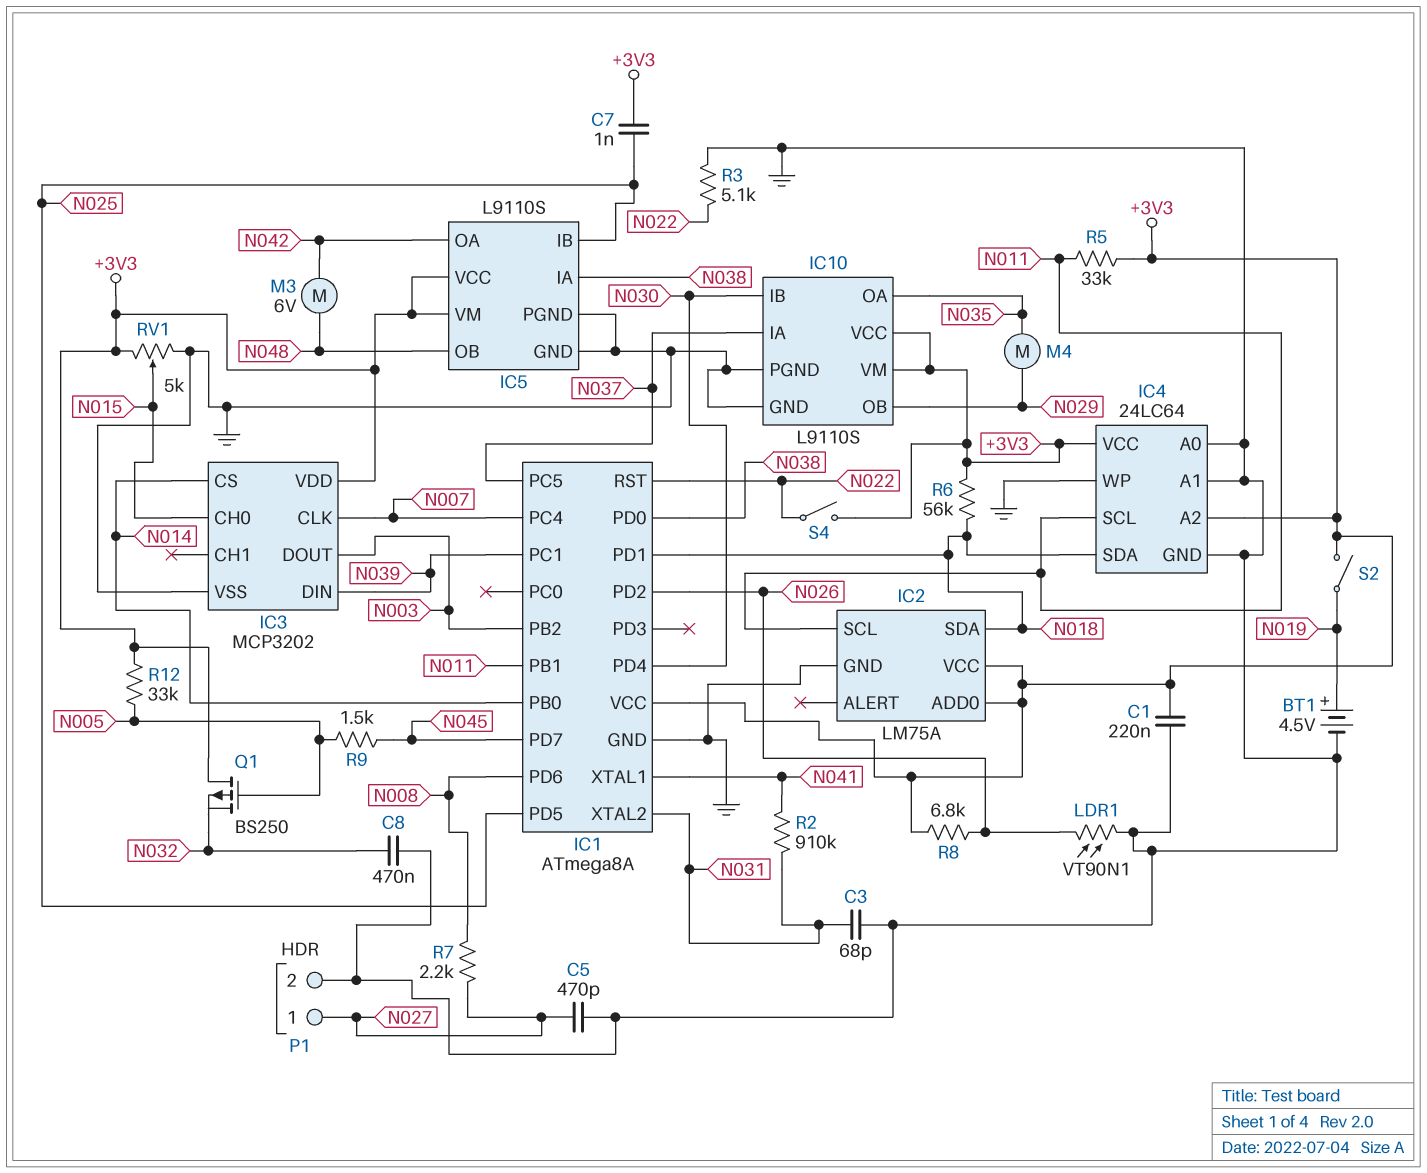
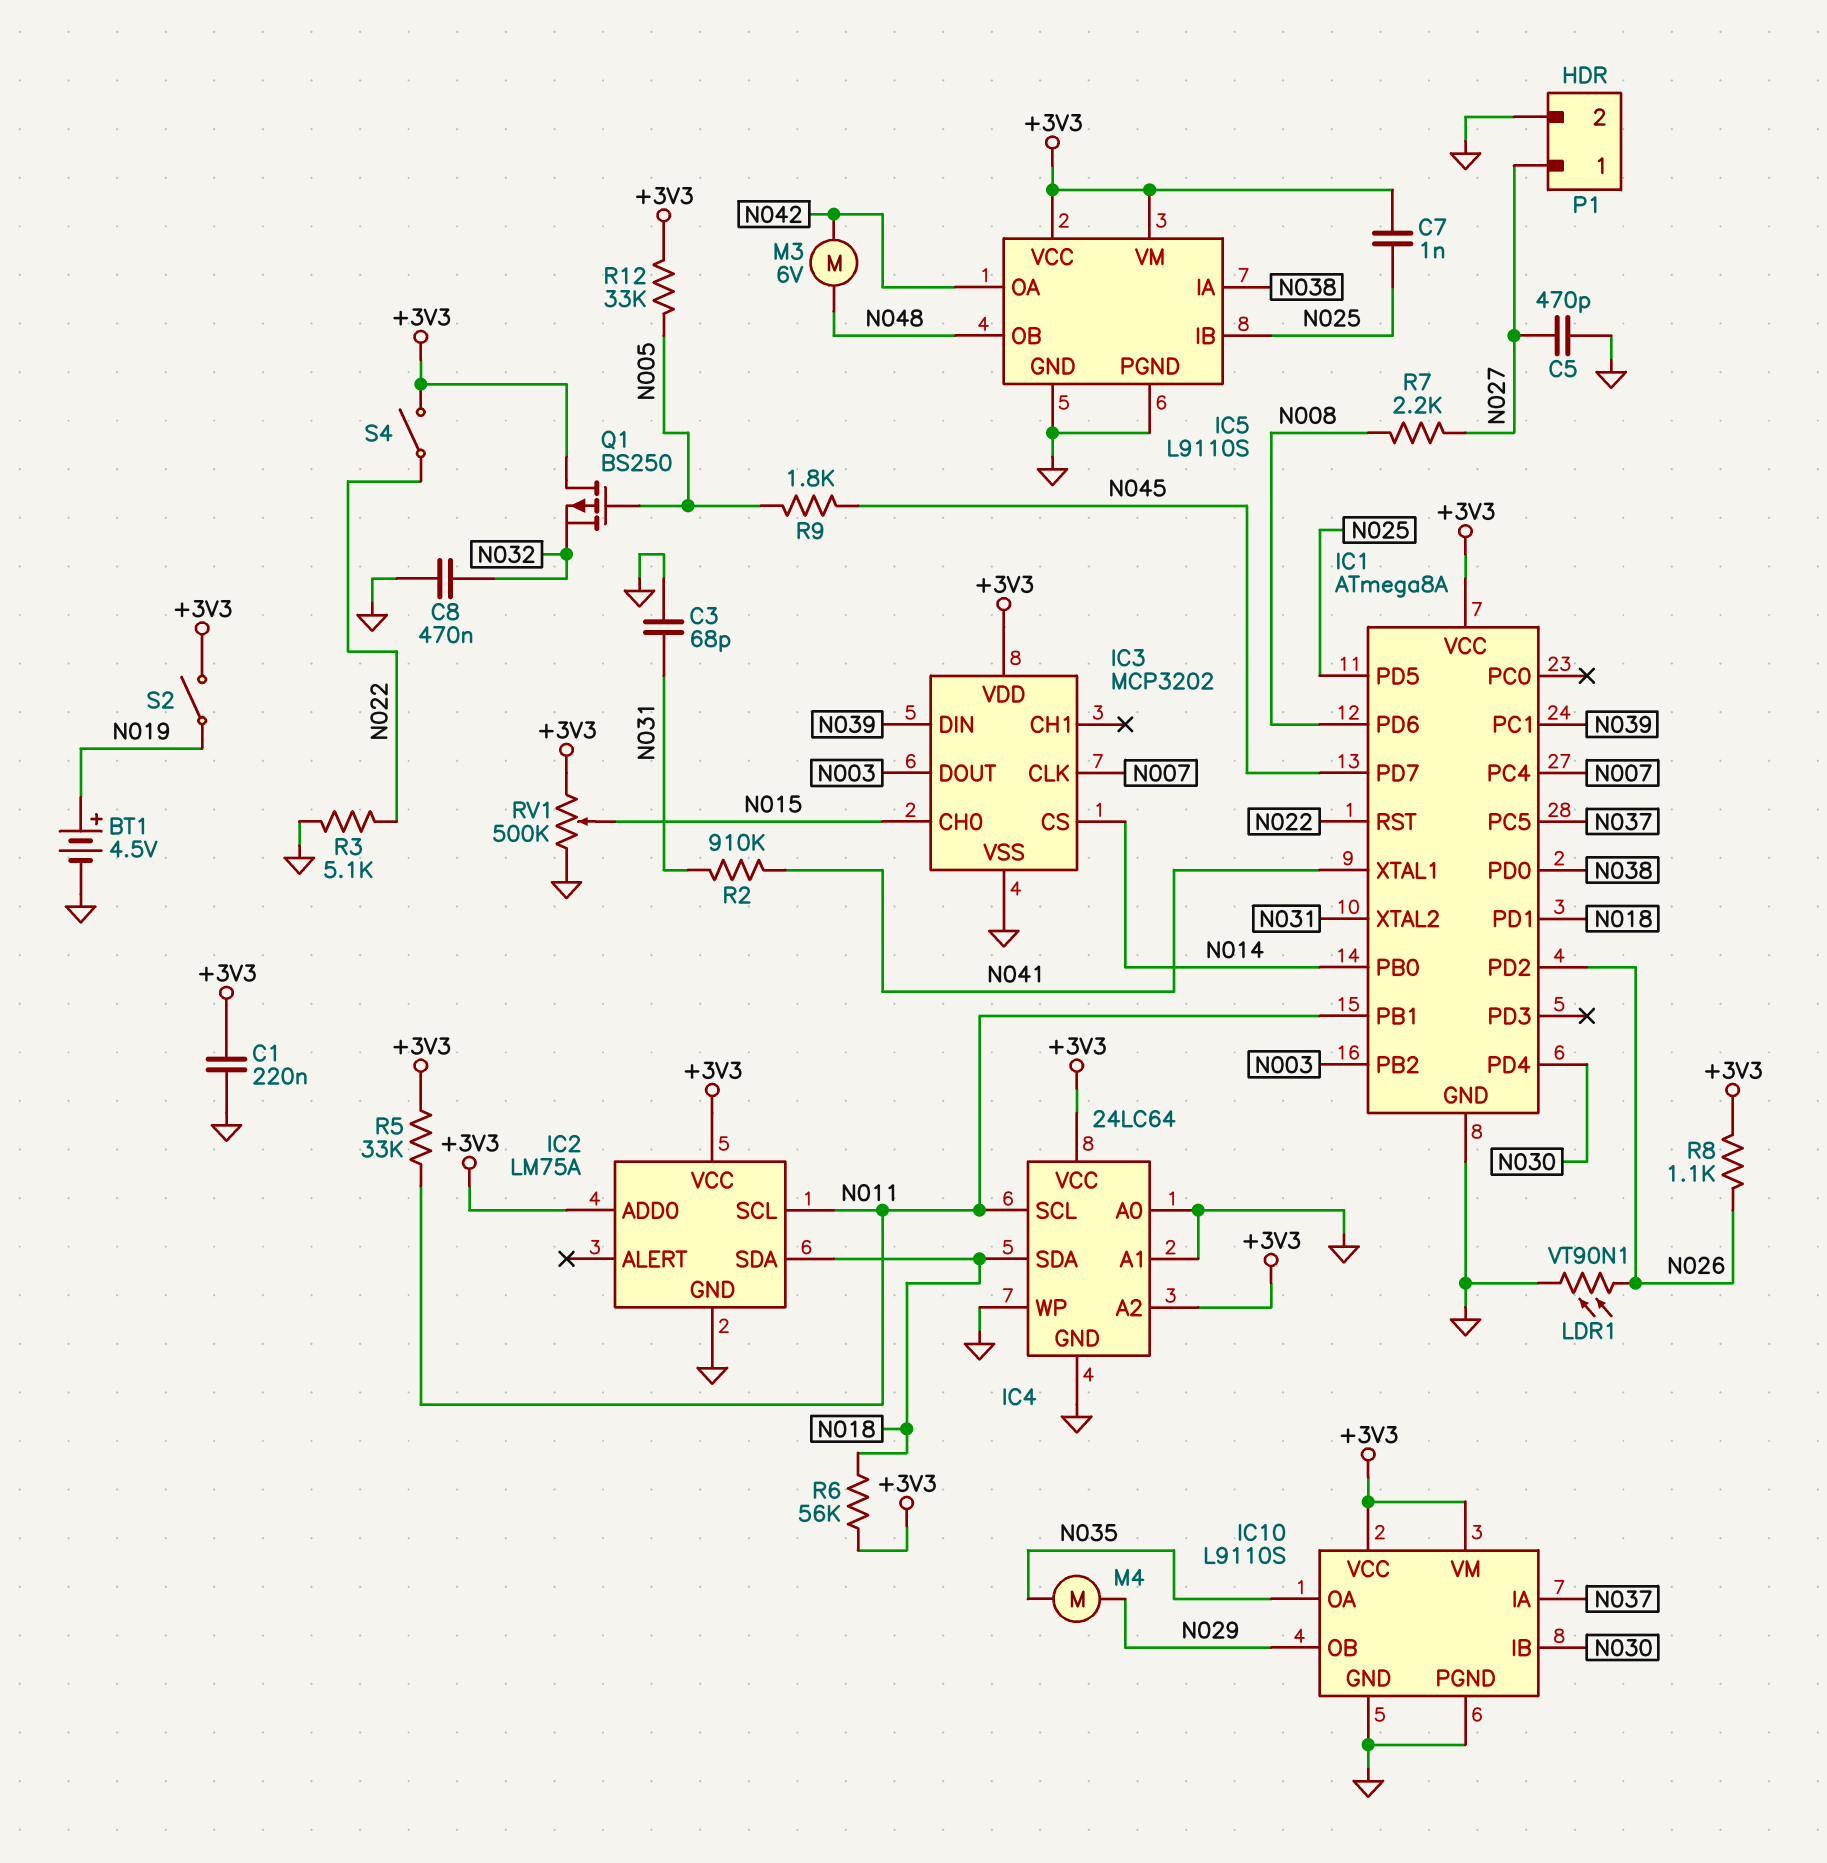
R8: 6.8k (+3V3, N026) -> 1.1k (+3V3, N026)
R9: 1.5k (N005, N045) -> 1.8k (N005, N045)
RV1: 5k (+3V3, GND, wiper N015) -> 500k (+3V3, GND, wiper N015)

